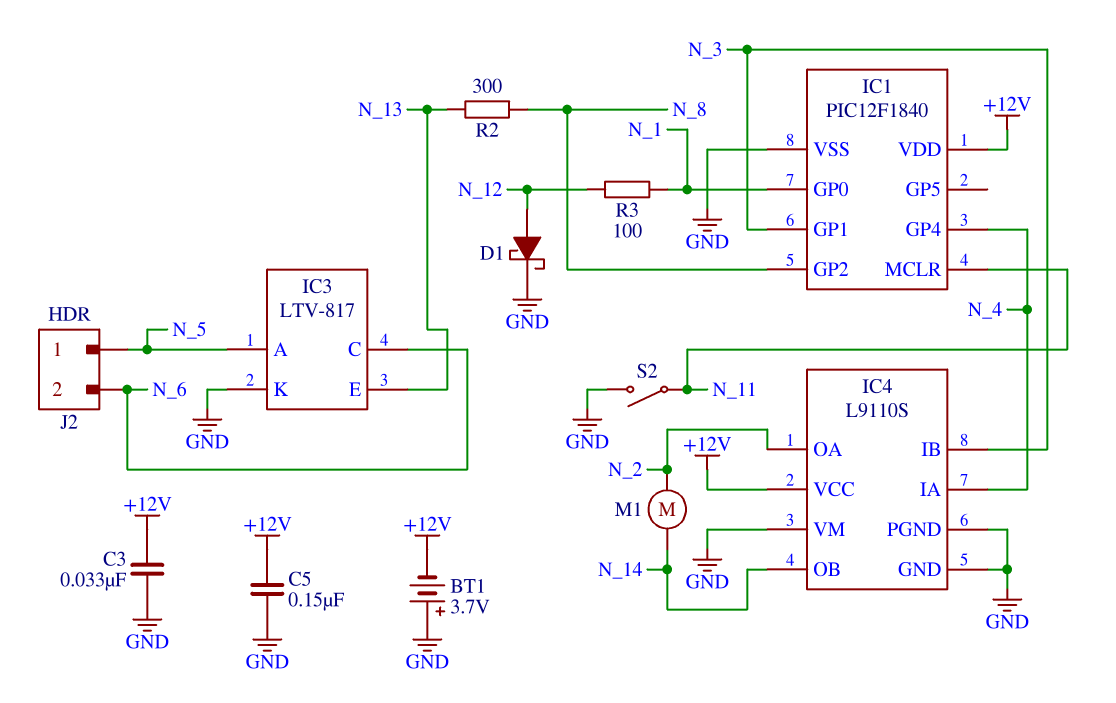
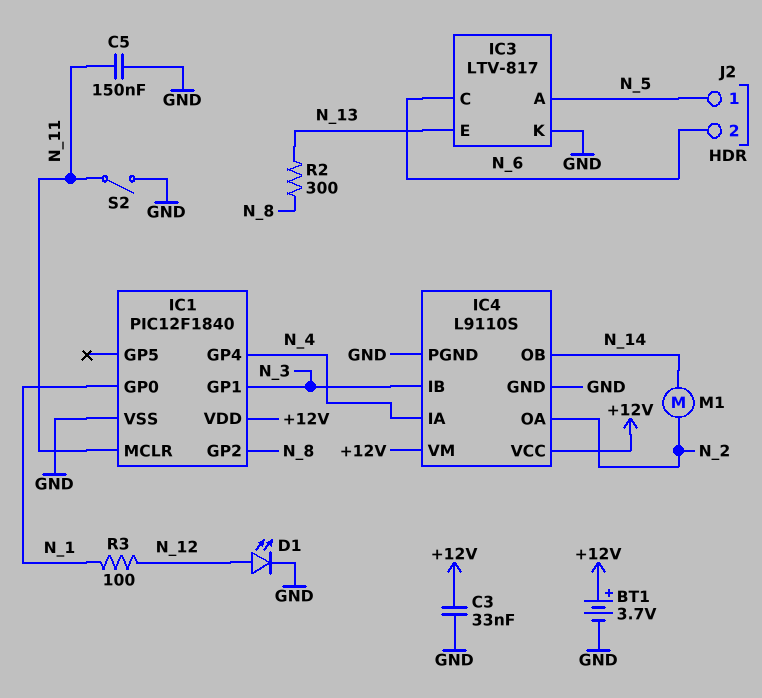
BT1: 3.7V (plus GND, minus +12V) -> 3.7V (plus +12V, minus GND)
C5: 150nF (+12V, GND) -> 150nF (GND, N_11)
D1: schottky (A N_12, K GND) -> LED (A N_12, K GND)
IC4 pin VM: GND -> +12V

